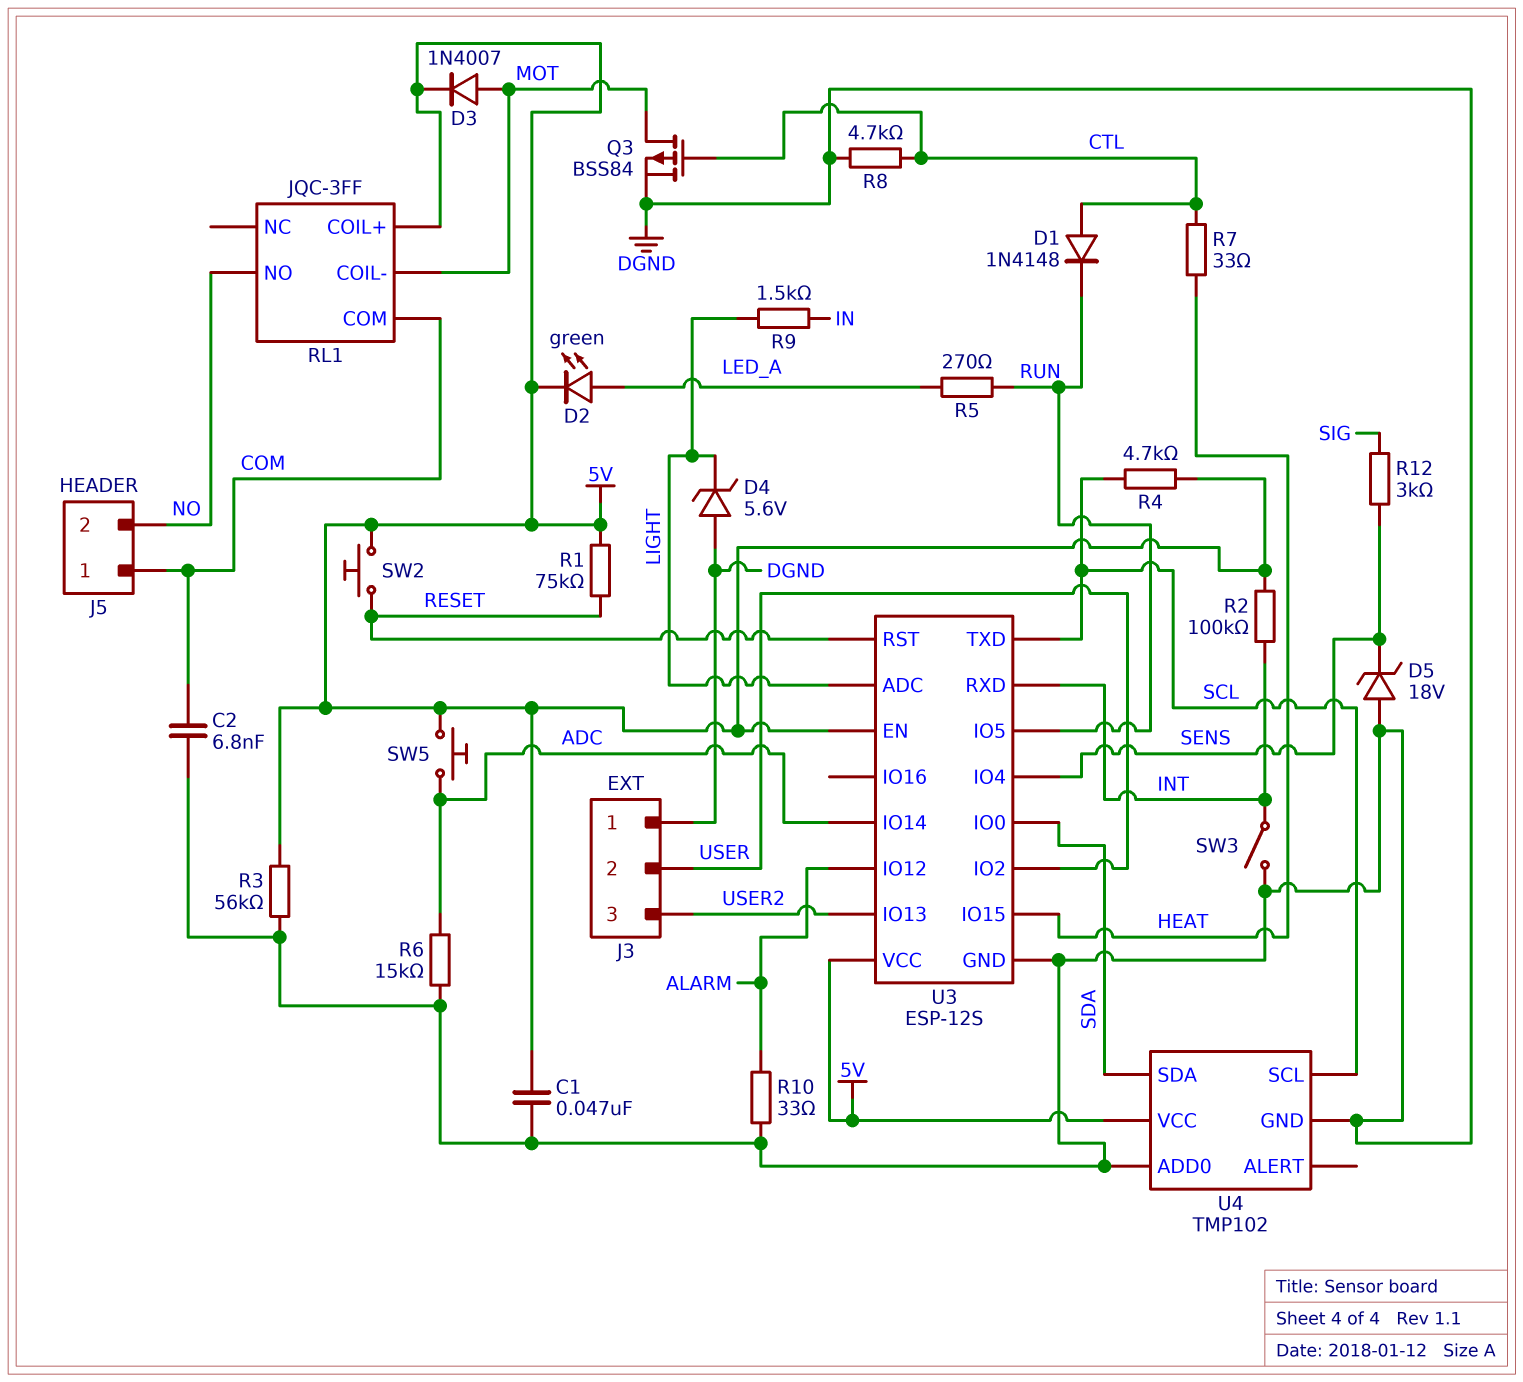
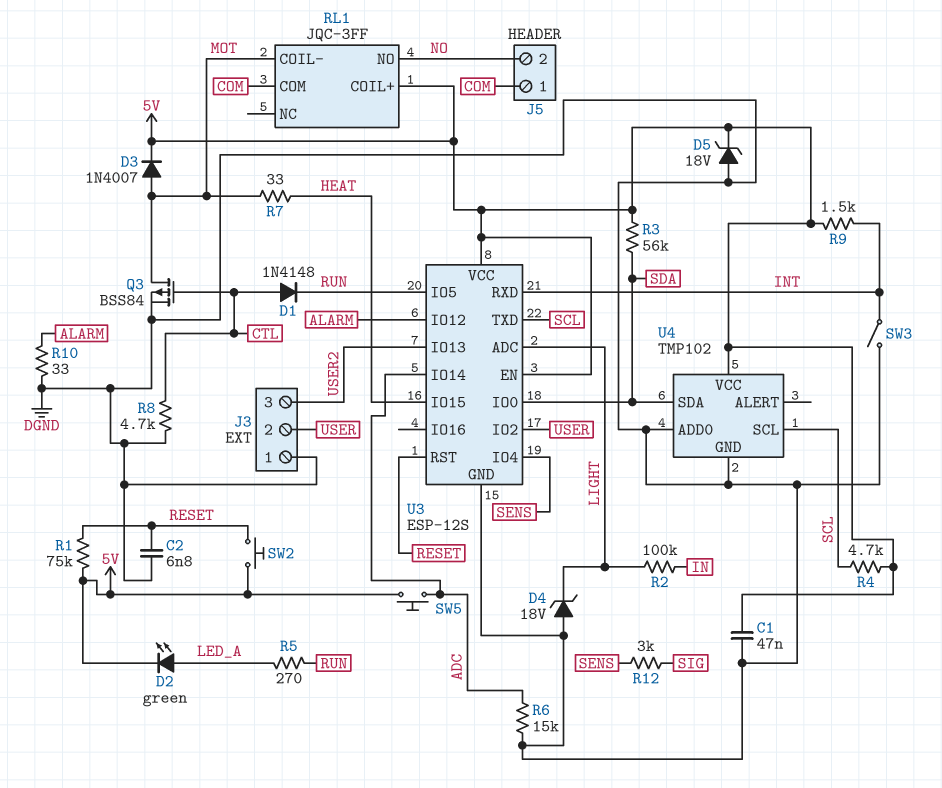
C2: 6.8nF (COM, DGND) -> 6.8nF (DGND, RESET)
D4: zener 5.6V (A DGND, K LIGHT) -> zener 18V (A DGND, K LIGHT)
D5: zener 18V (A DGND, K SENS) -> zener 18V (A DGND, K 5V)
R2: 100k (5V, INT) -> 100k (IN, LIGHT)
R3: 56k (5V, DGND) -> 56k (5V, SDA)
R7: 33 (CTL, HEAT) -> 33 (HEAT, MOT)
R9: 1.5k (IN, LIGHT) -> 1.5k (5V, INT)

